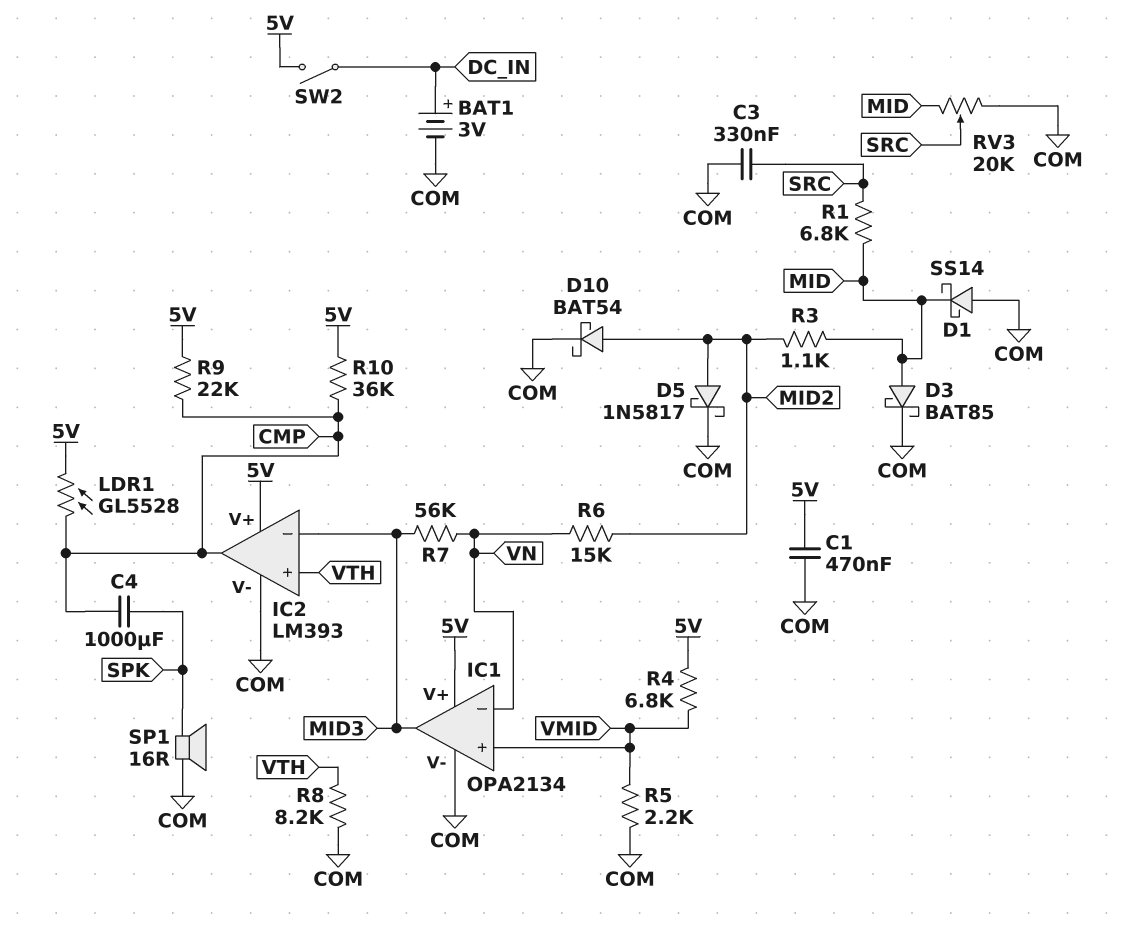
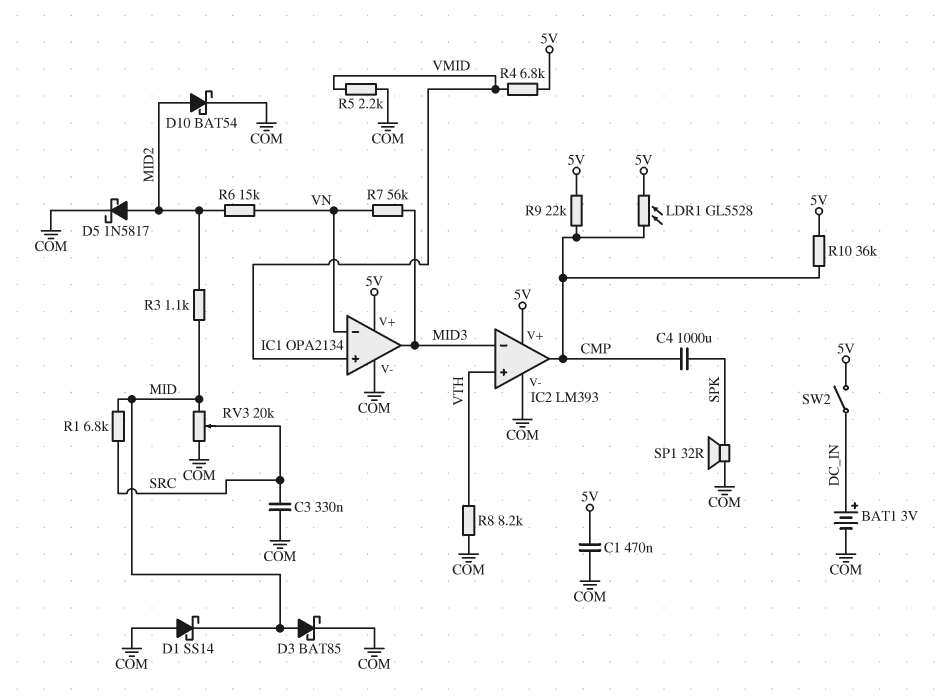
SP1: speaker 16R (COM, SPK) -> speaker 32R (COM, SPK)

